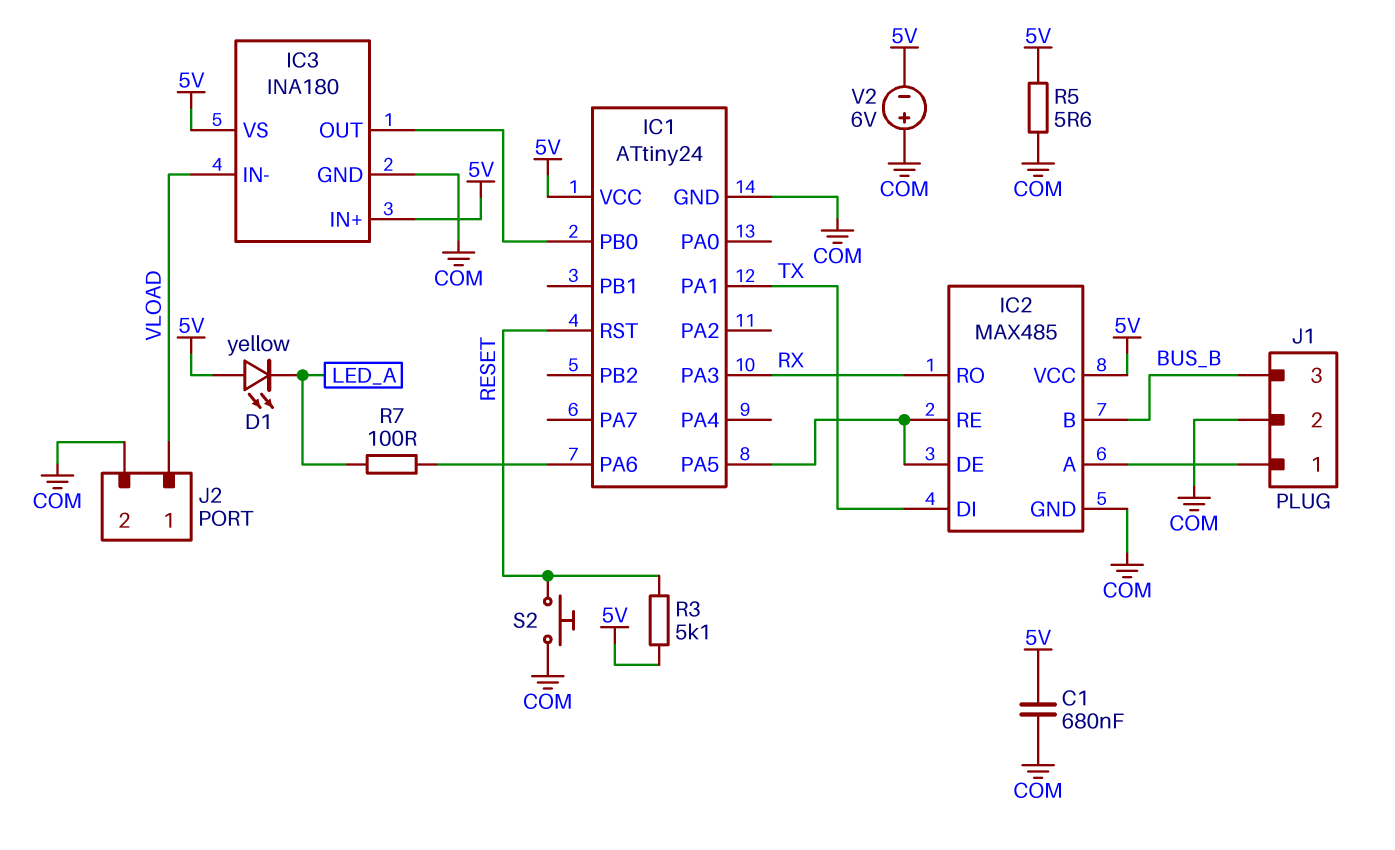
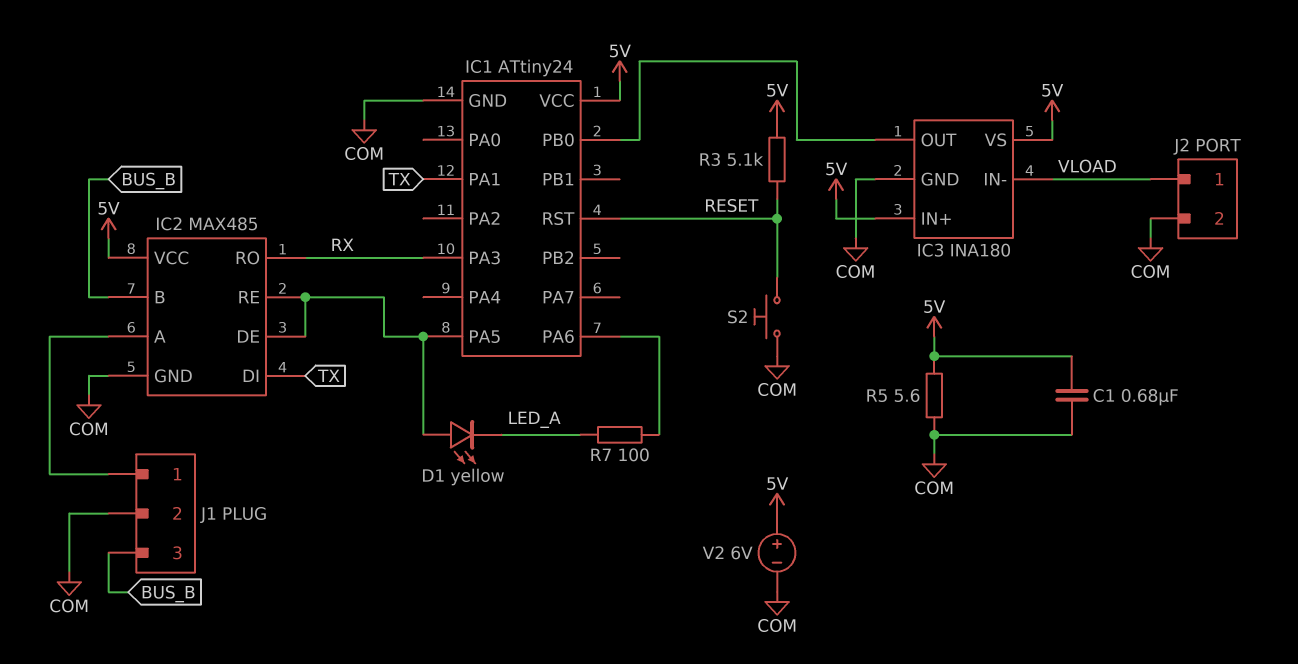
D1: LED yellow (A 5V, K LED_A) -> LED yellow (A IC1/PA5, K LED_A)
V2: 6V (plus COM, minus 5V) -> 6V (plus 5V, minus COM)

